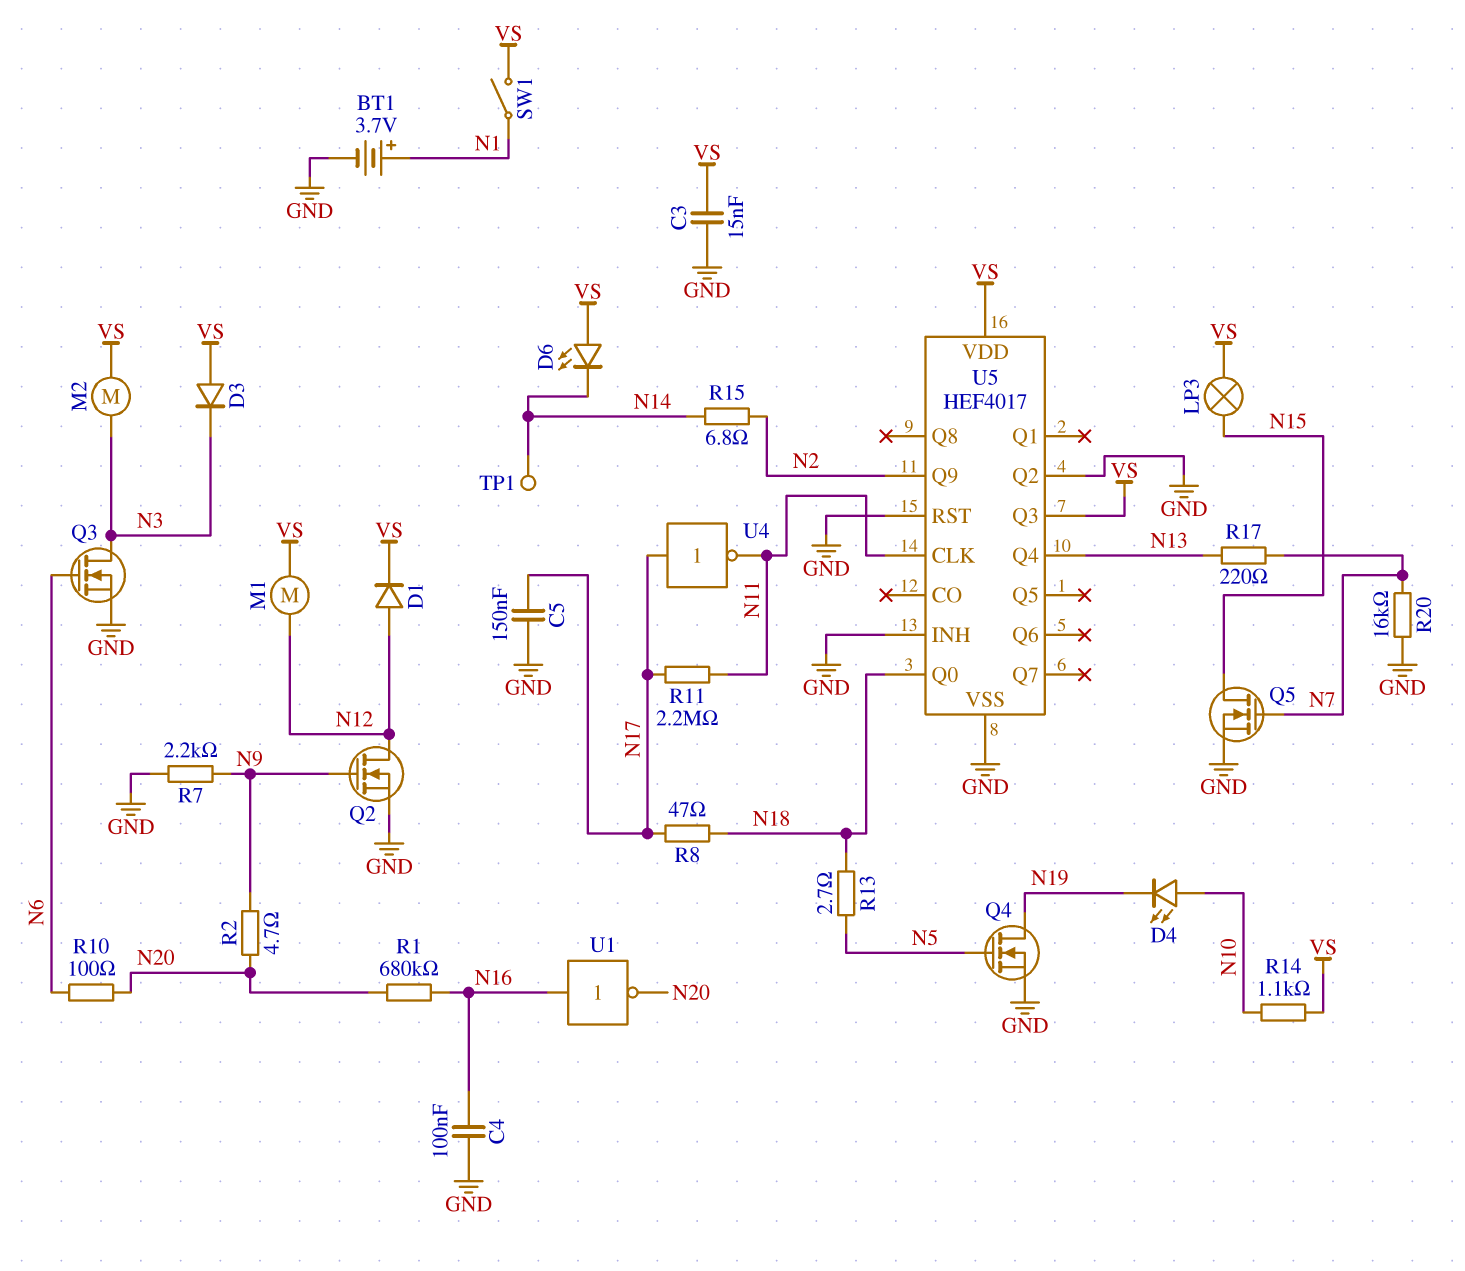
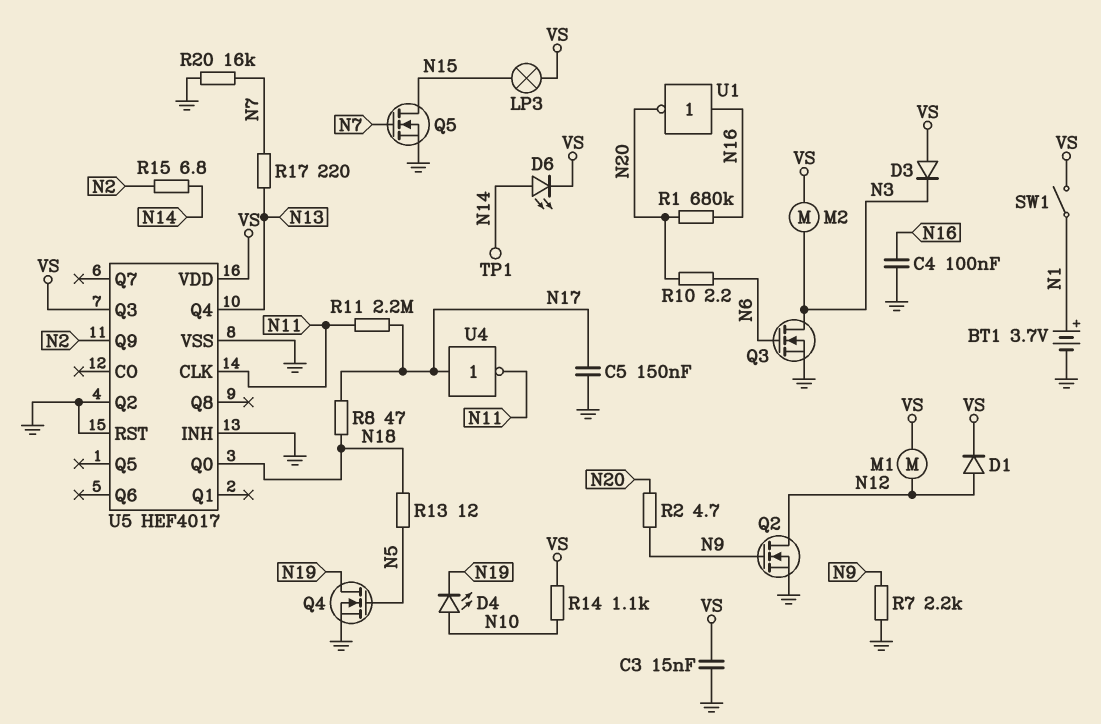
D6: LED (A VS, K N14) -> LED (A N14, K VS)
R10: 100 (N6, N20) -> 2.2 (N6, N20)
R13: 2.7 (N5, N18) -> 12 (N5, N18)

